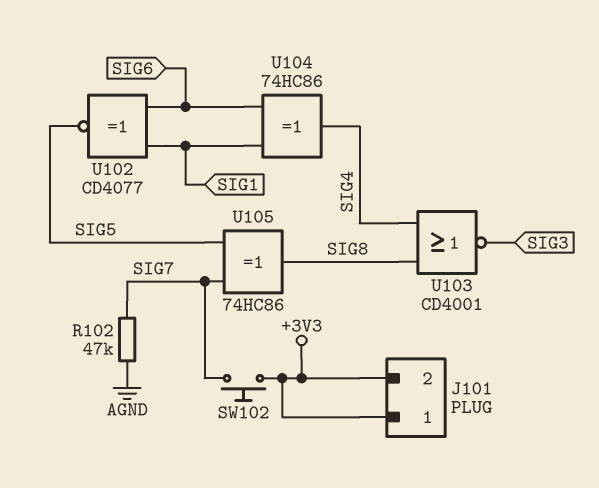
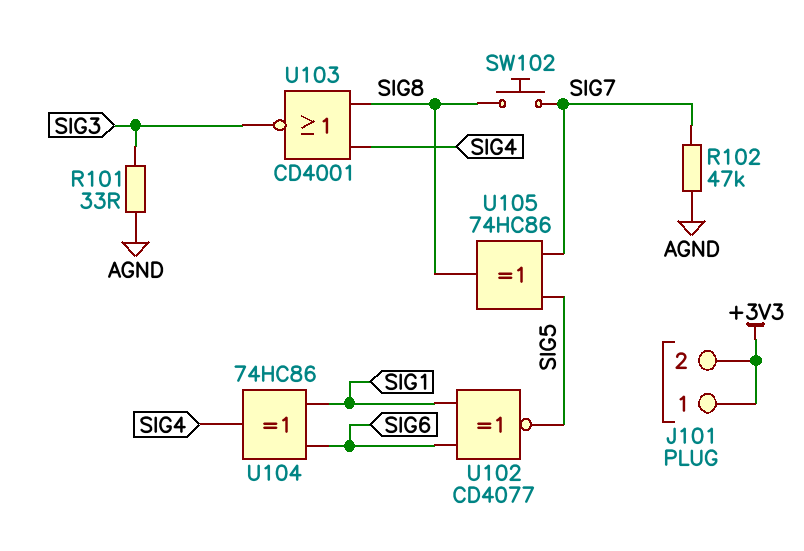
R101: none -> 33 (AGND, SIG3)
SW102: button (+3V3, SIG7) -> button (SIG7, SIG8)

